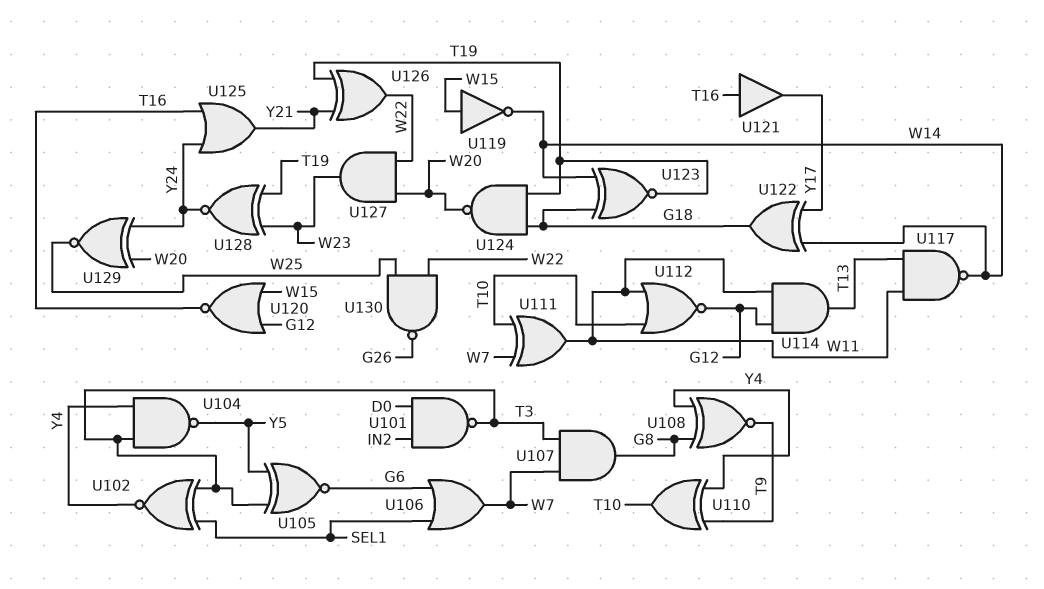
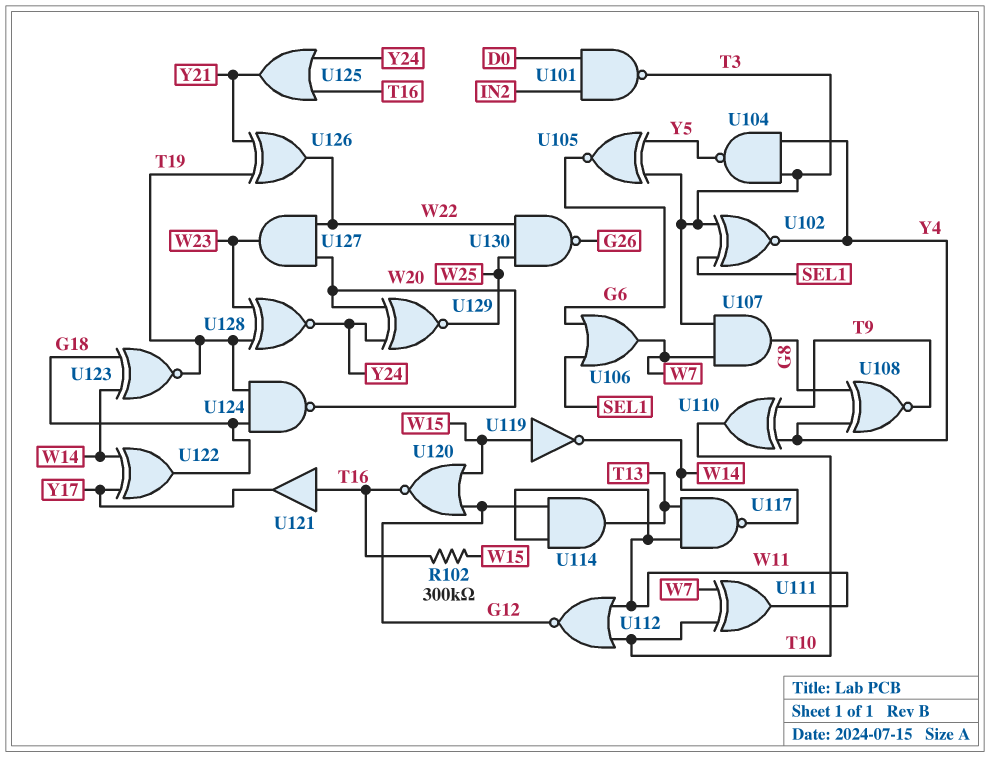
R102: none -> 300k (T16, W15)

